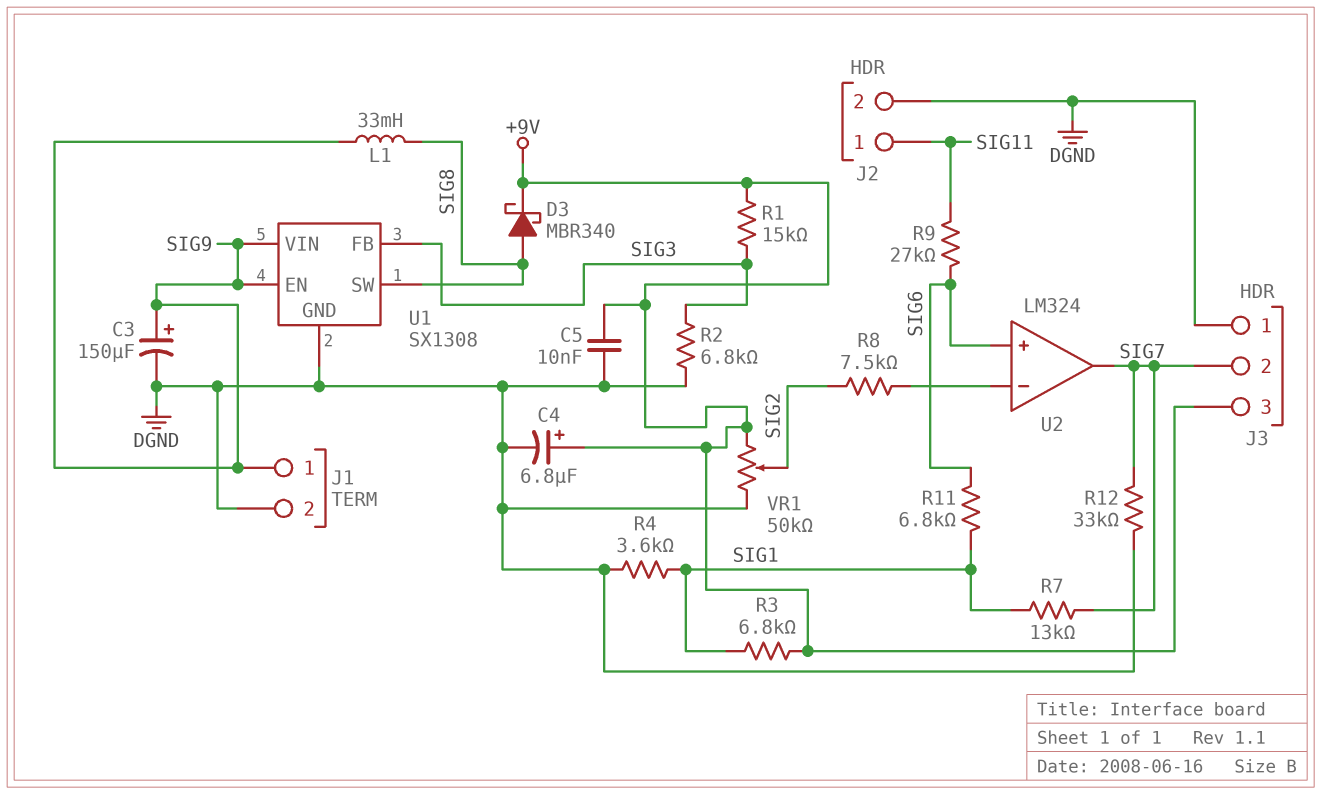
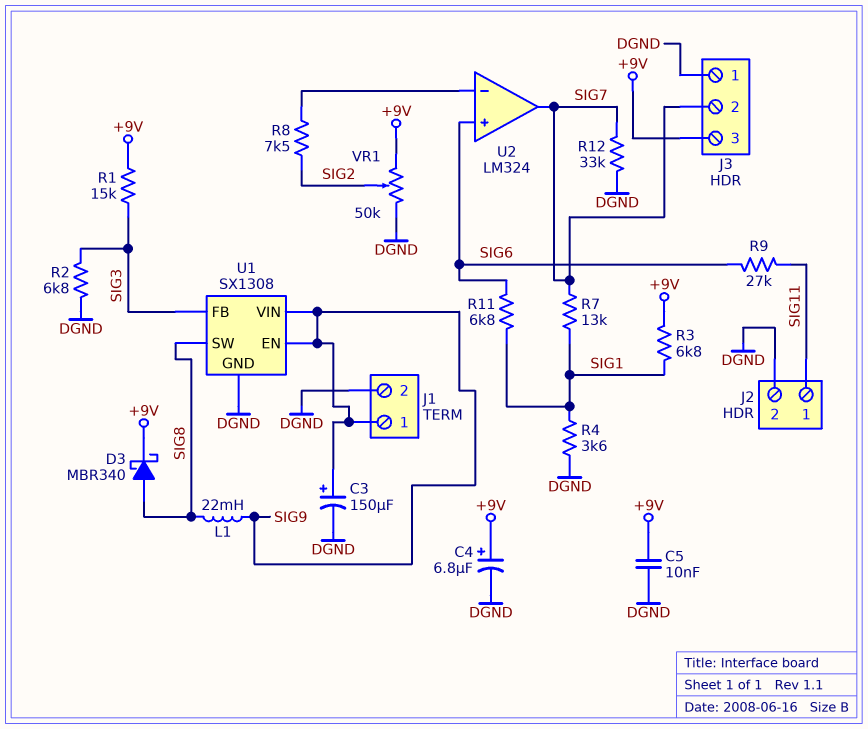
L1: 33mH (SIG8, SIG9) -> 22mH (SIG8, SIG9)

